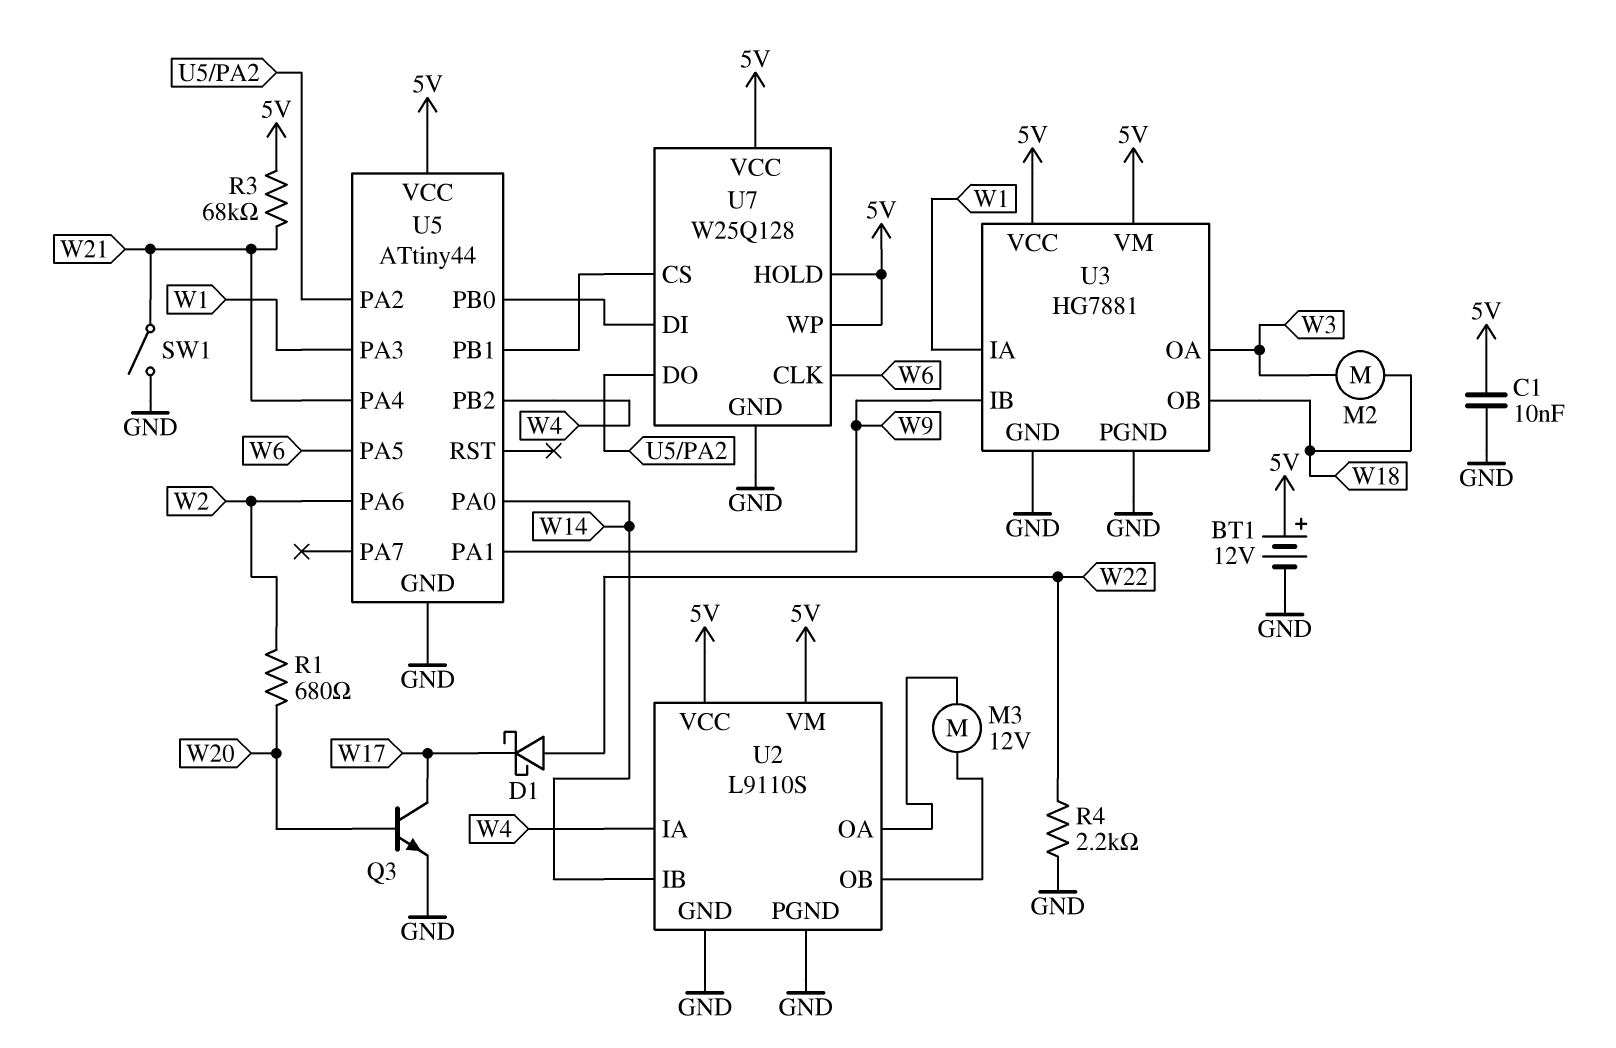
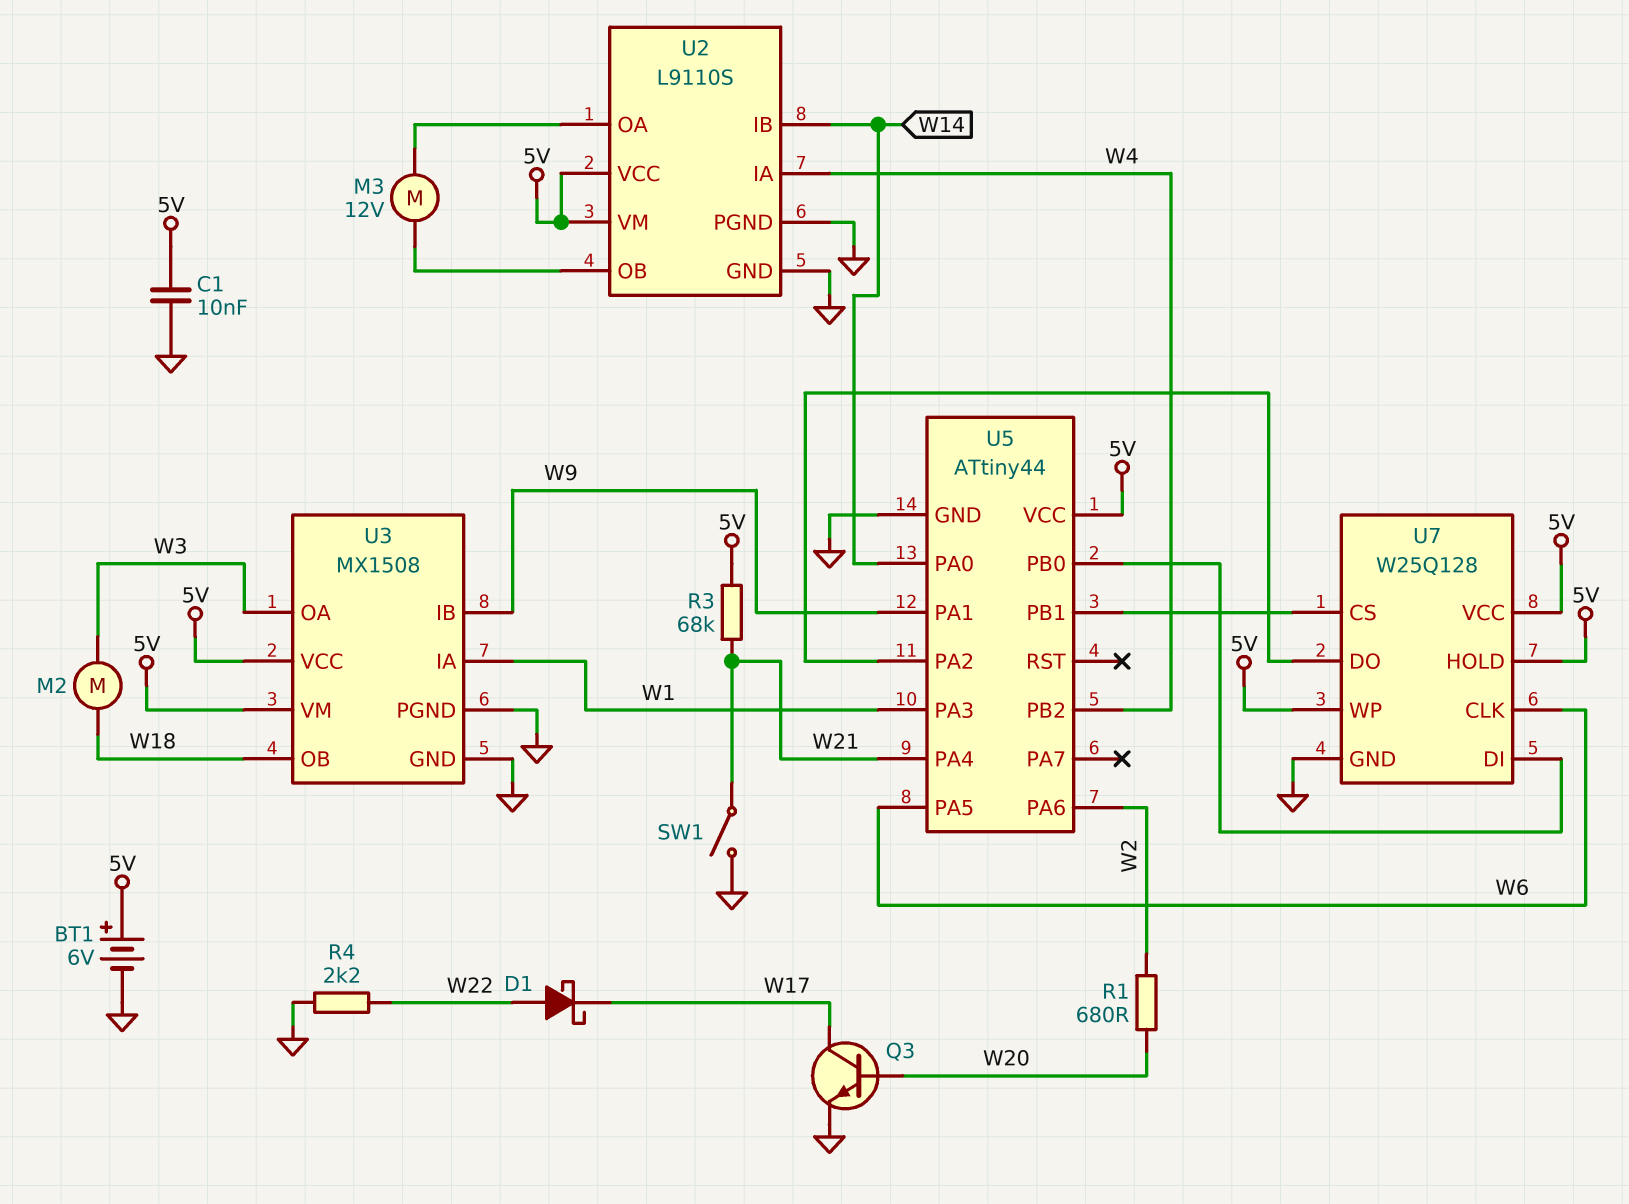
BT1: 12V (plus 5V, minus GND) -> 6V (plus 5V, minus GND)
U3: HG7881 -> MX1508

